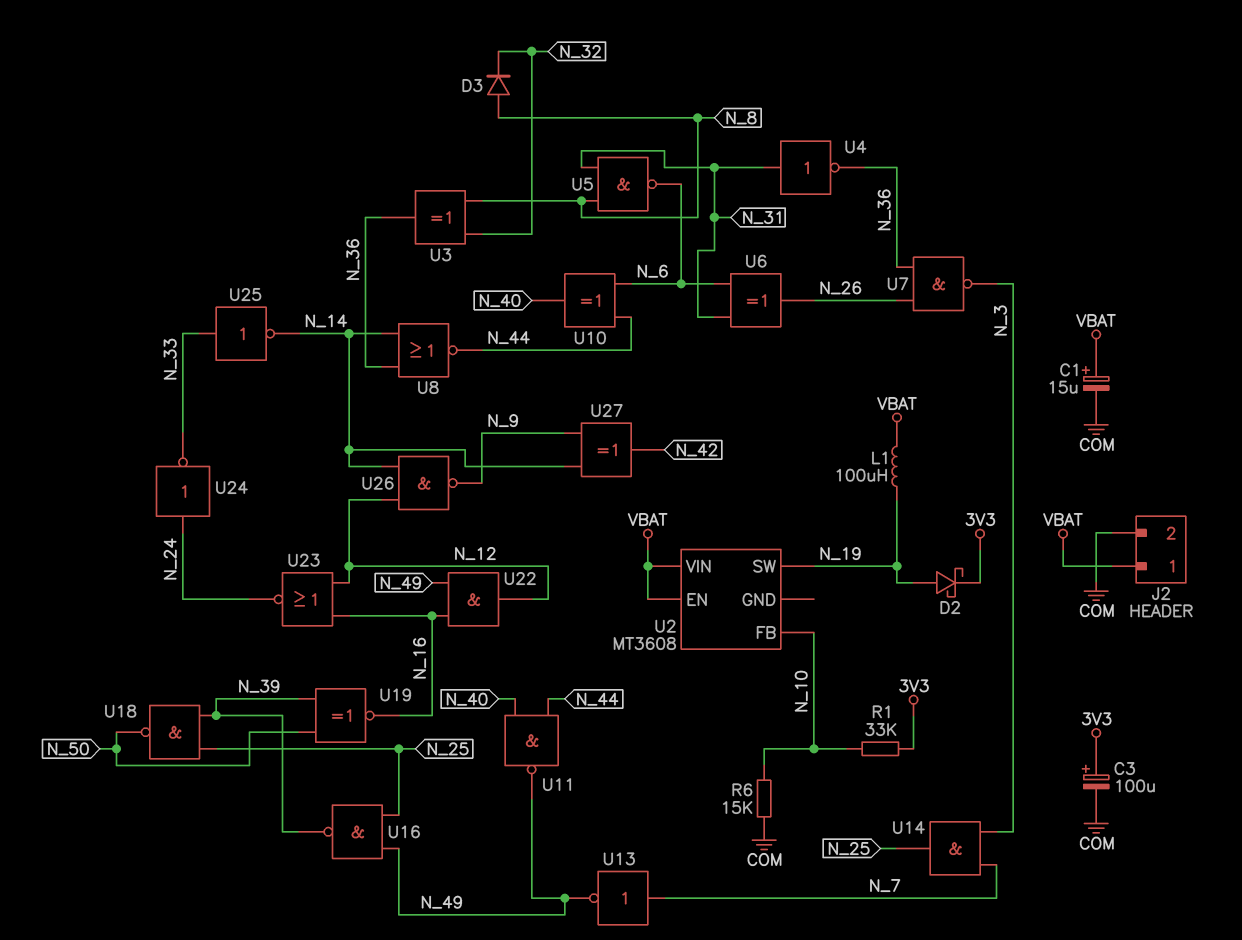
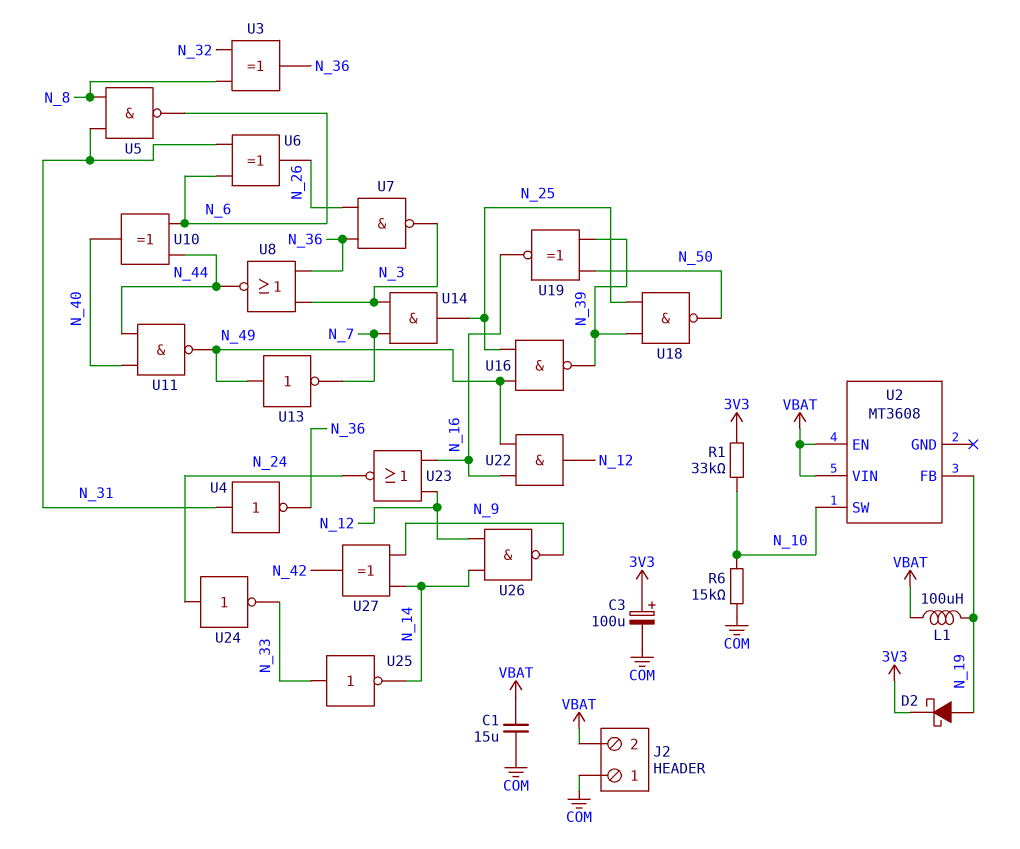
C1: 15uF (plus VBAT, minus COM) -> 15uF (COM, VBAT)
D3: diode (A N_8, K N_32) -> none
J2 pin 1: VBAT -> COM
J2 pin 2: COM -> VBAT
U2 pin FB: N_10 -> N_19
U2 pin SW: N_19 -> N_10
U8: NOR (in N_14, in N_36, out N_44) -> NOR (in N_3, in N_36, out N_44)
U13: NOT (in N_7, out N_49) -> NOT (in N_49, out N_7)

